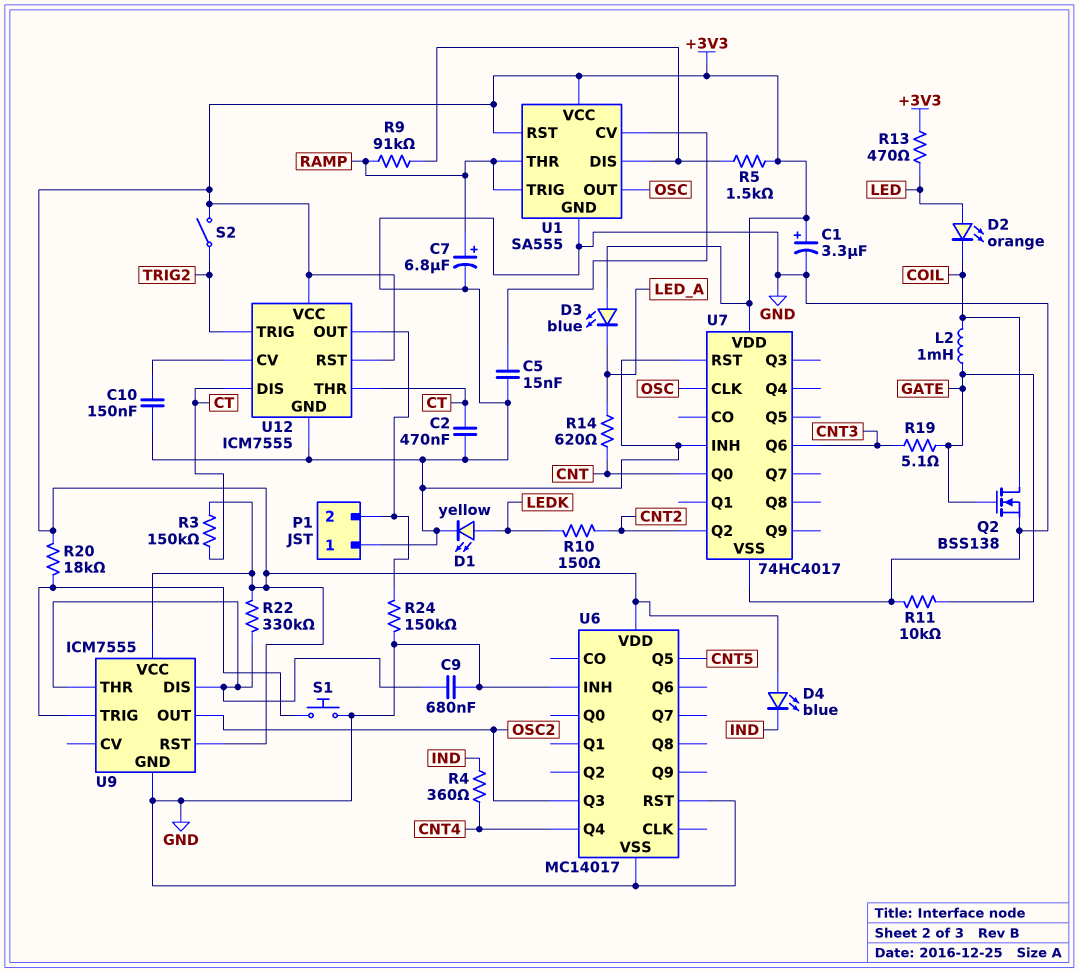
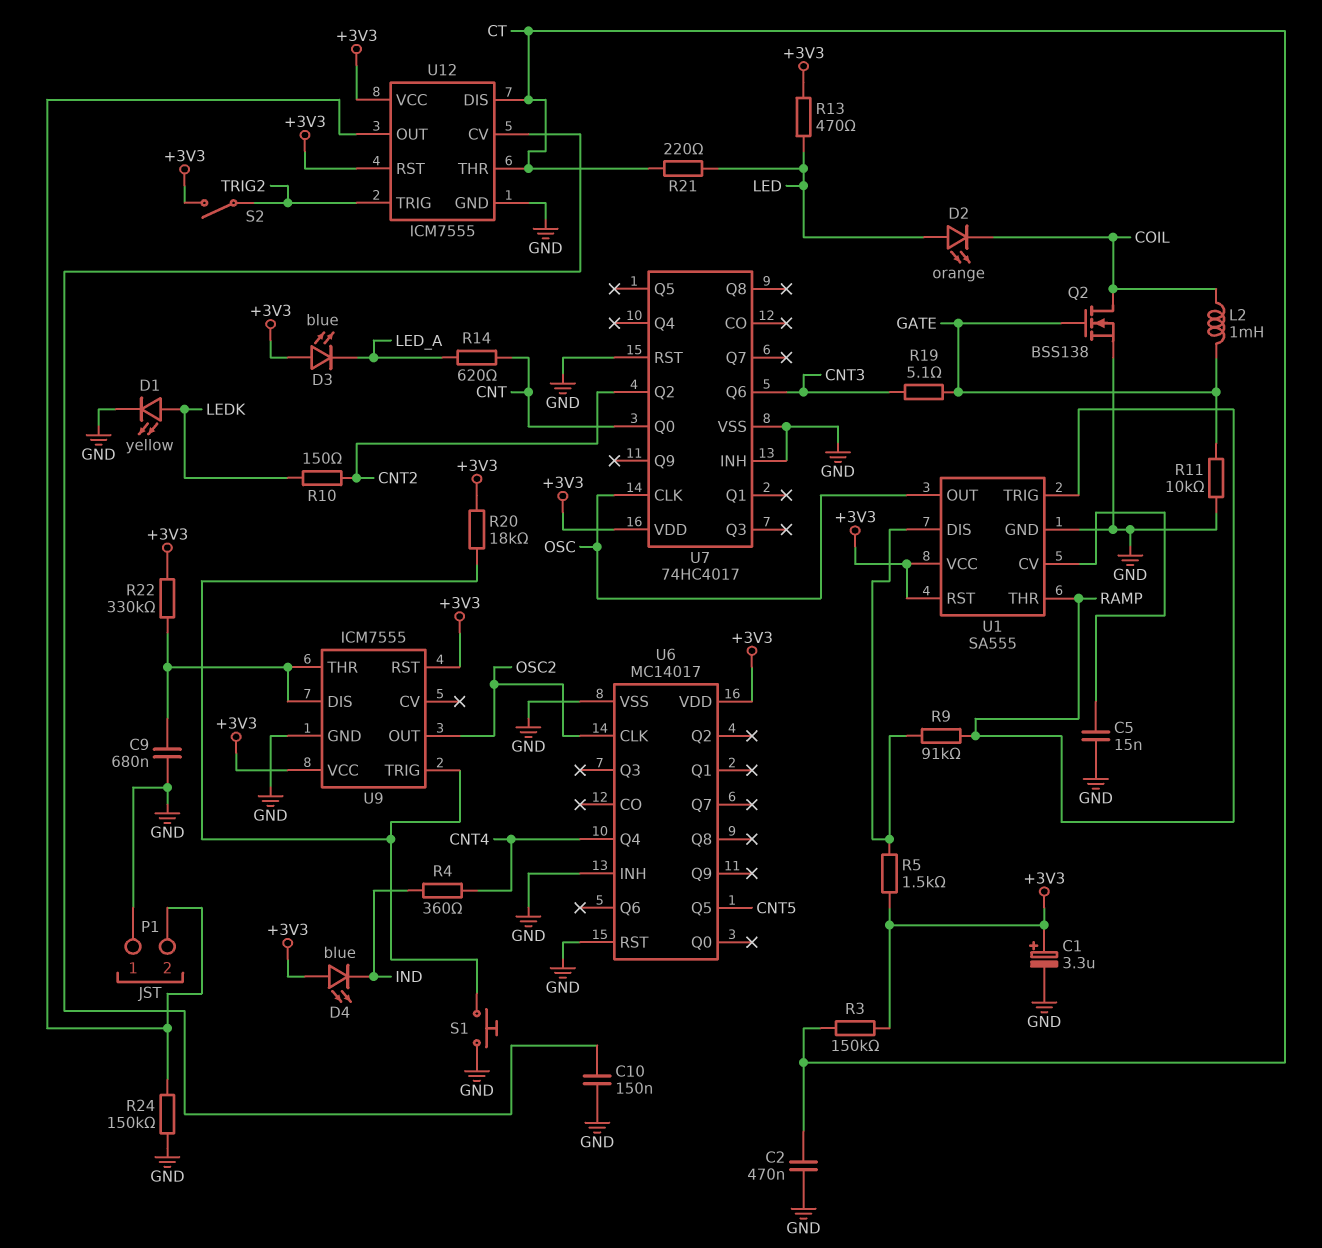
C7: 6.8uF (plus RAMP, minus GND) -> none
R21: none -> 220 (CT, LED)
U6 pin CLK: none -> OSC2
U6 pin Q3: OSC2 -> none

